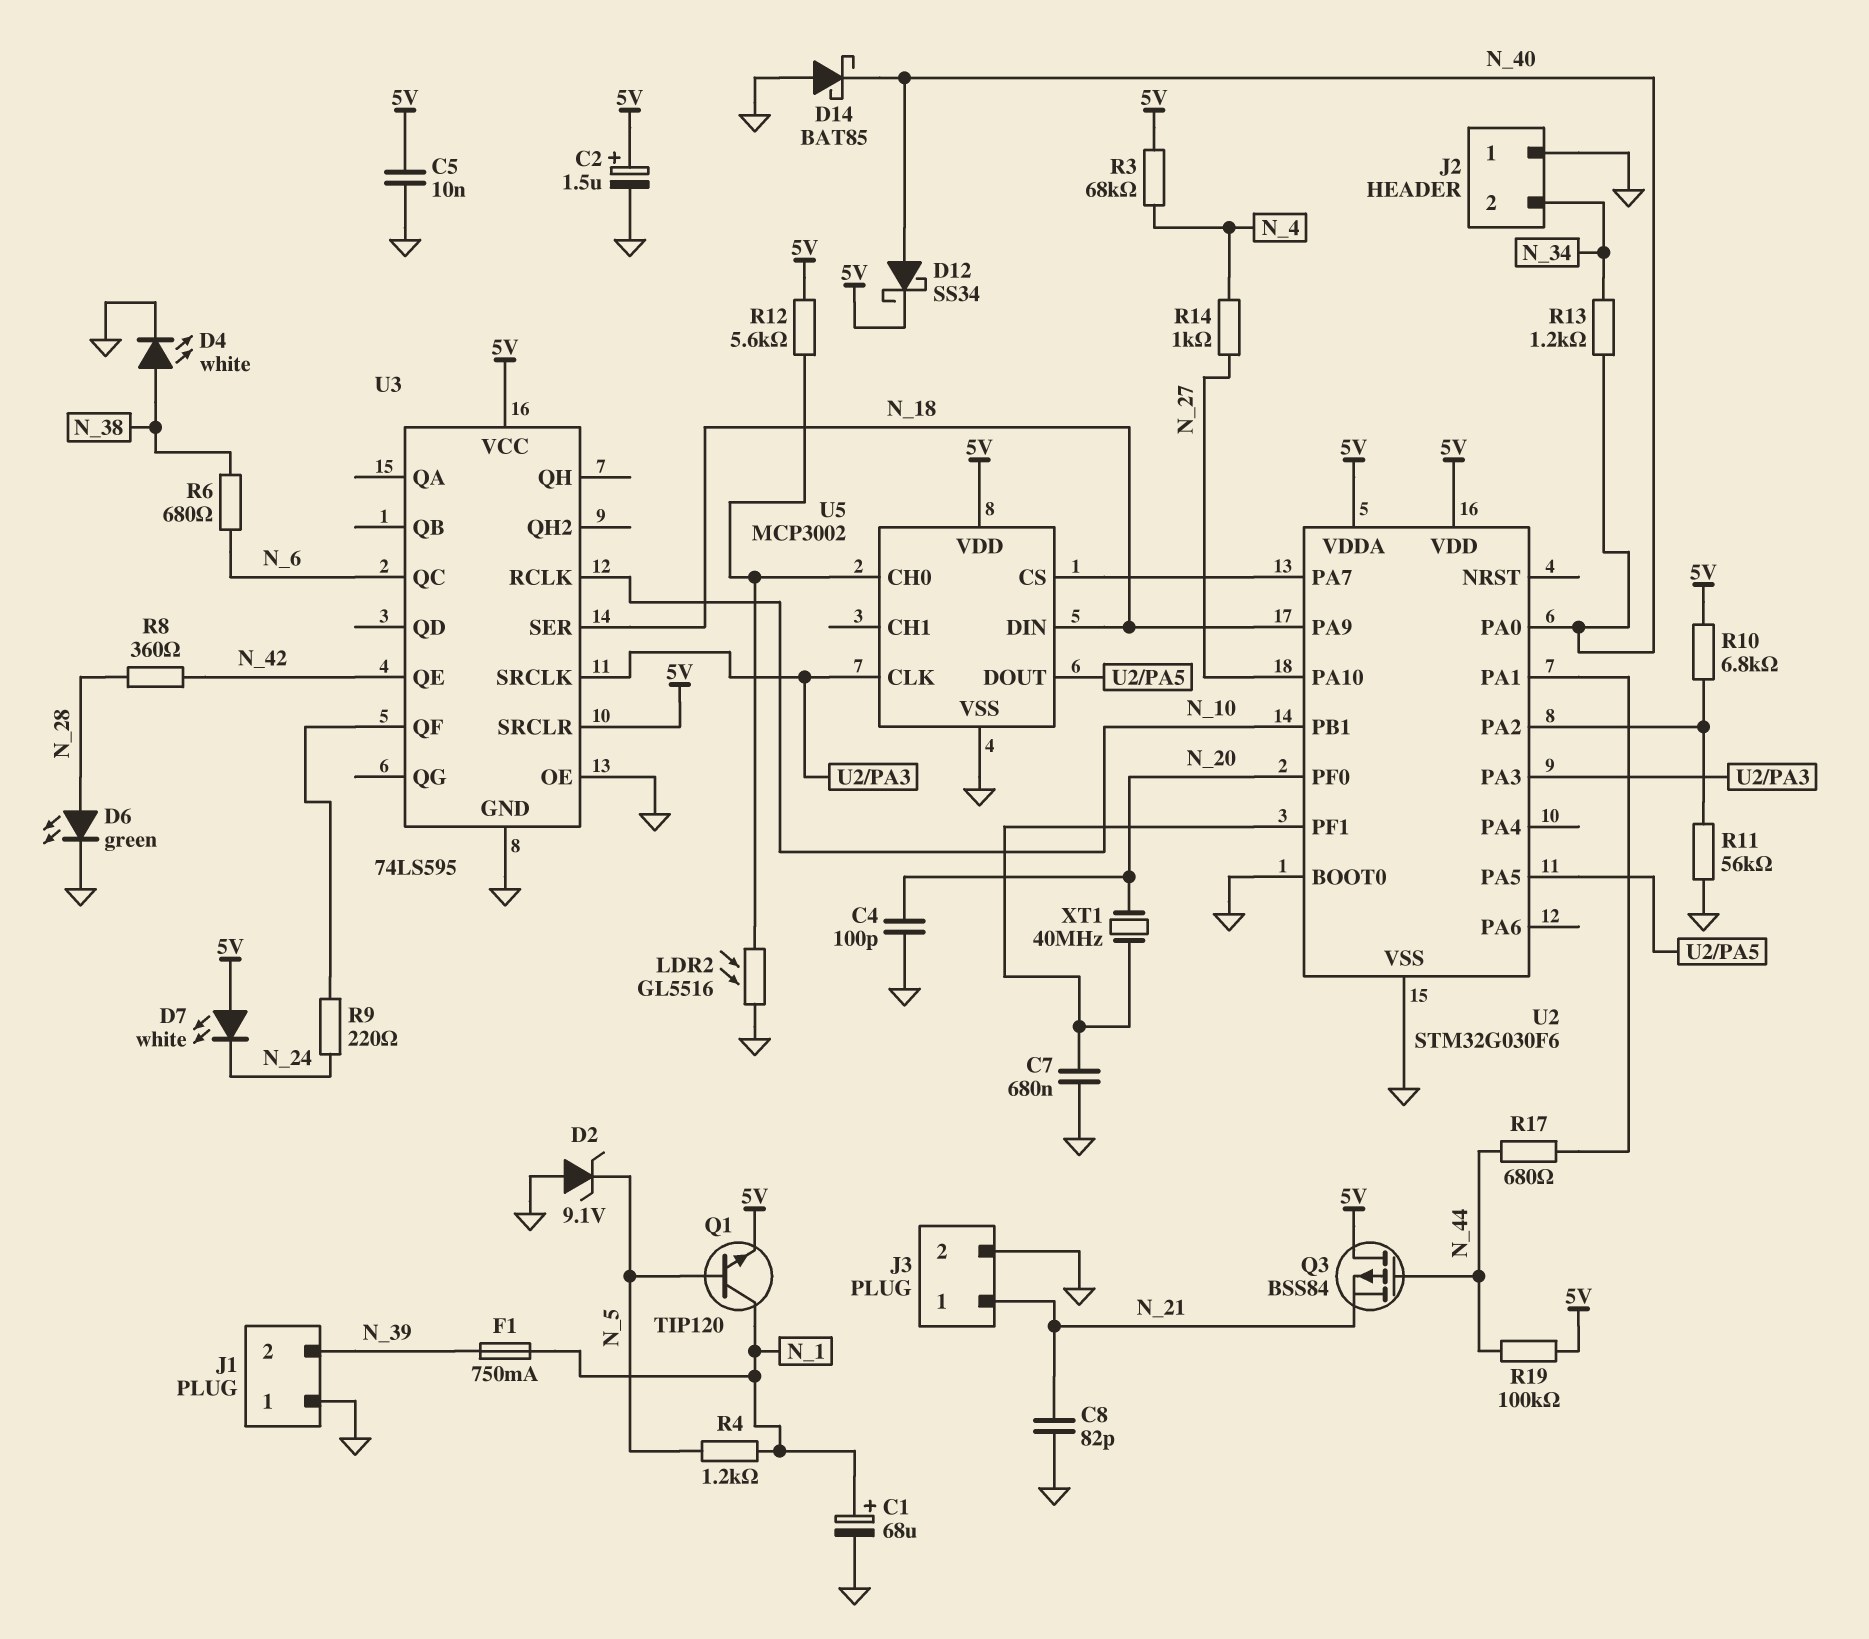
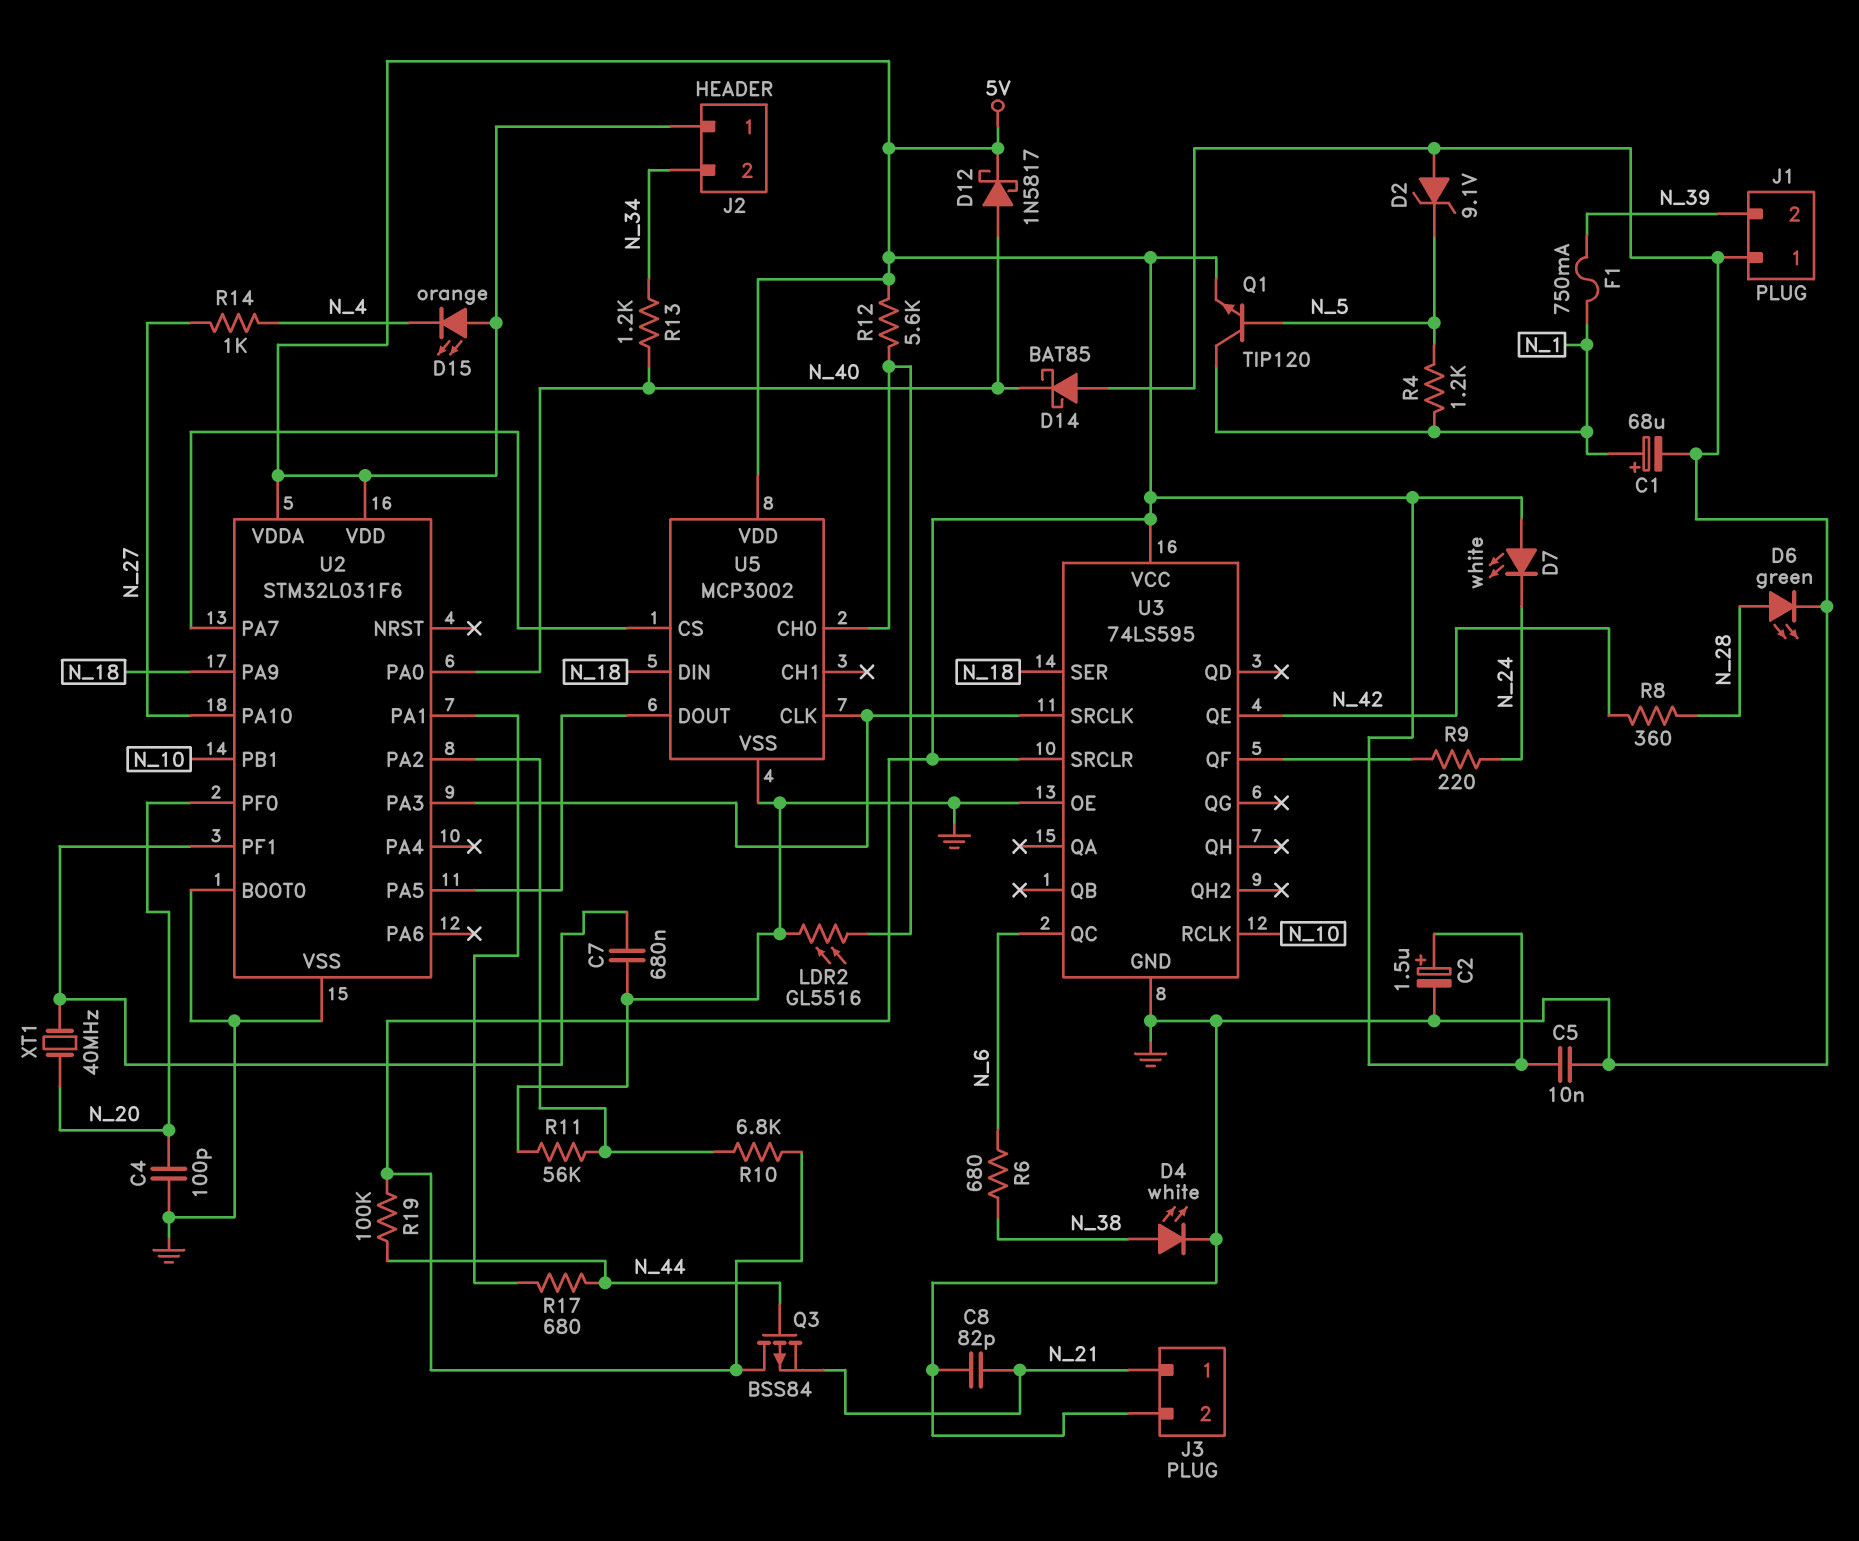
D12: schottky SS34 (A N_40, K 5V) -> schottky 1N5817 (A N_40, K 5V)
D15: none -> LED orange (A 5V, K N_4)
J2 pin 1: GND -> 5V
R3: 68k (5V, N_4) -> none
U2: STM32G030F6 -> STM32L031F6

